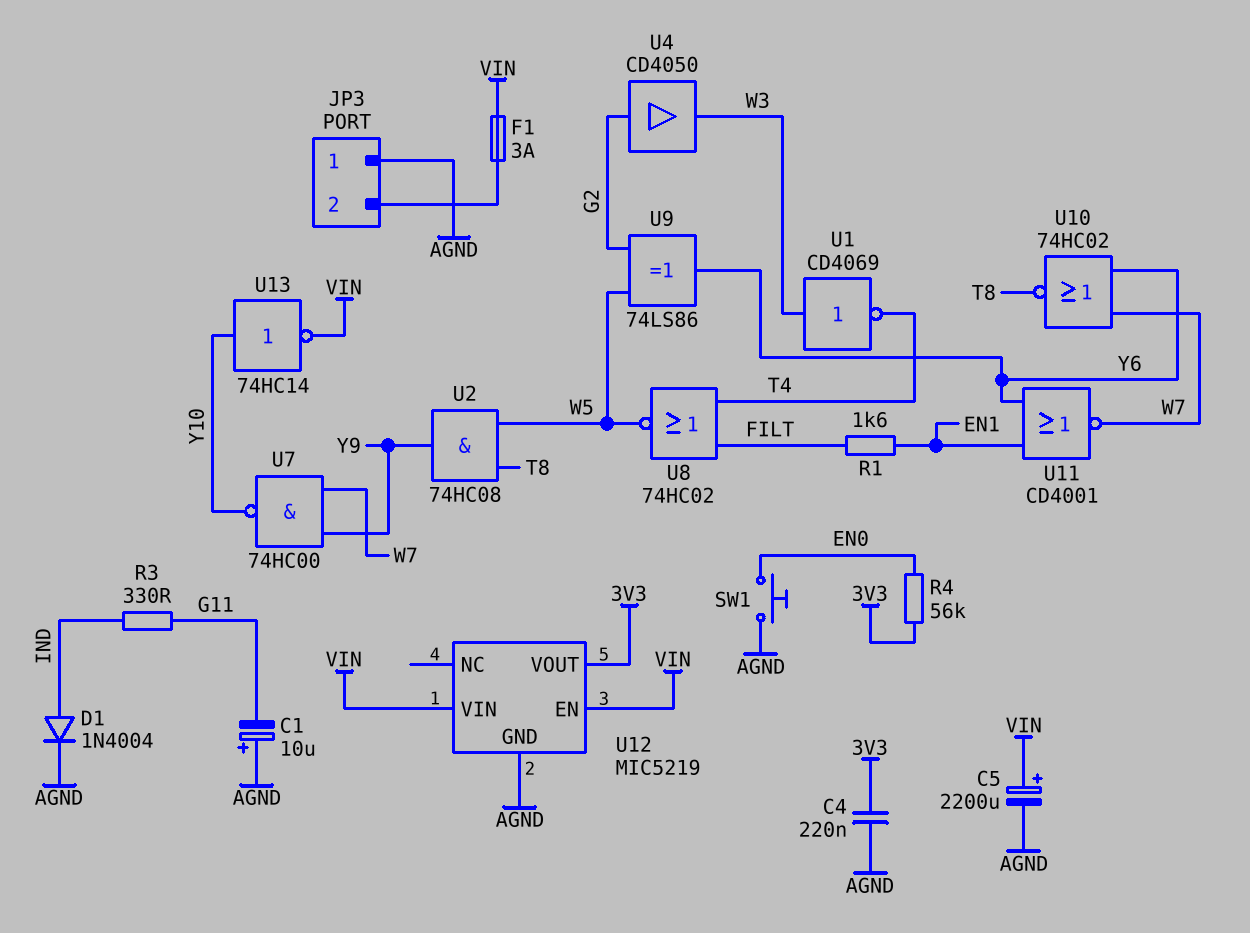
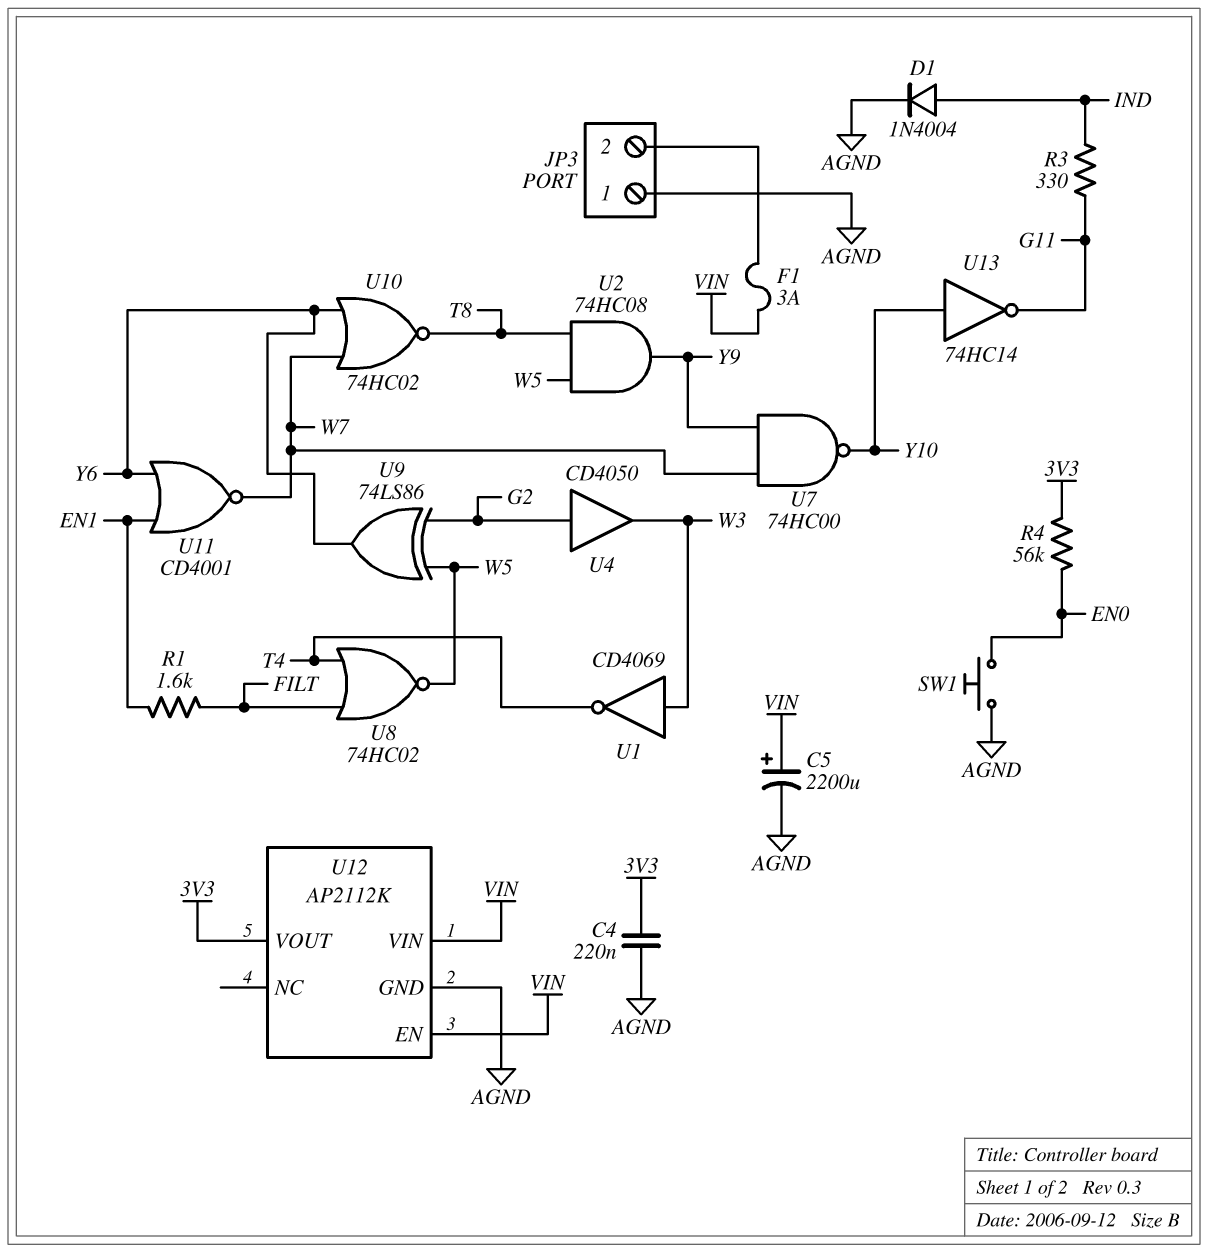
C1: 10uF (plus AGND, minus G11) -> none
U12: MIC5219 -> AP2112K
U13: NOT 74HC14 (in Y10, out VIN) -> NOT 74HC14 (in Y10, out G11)

